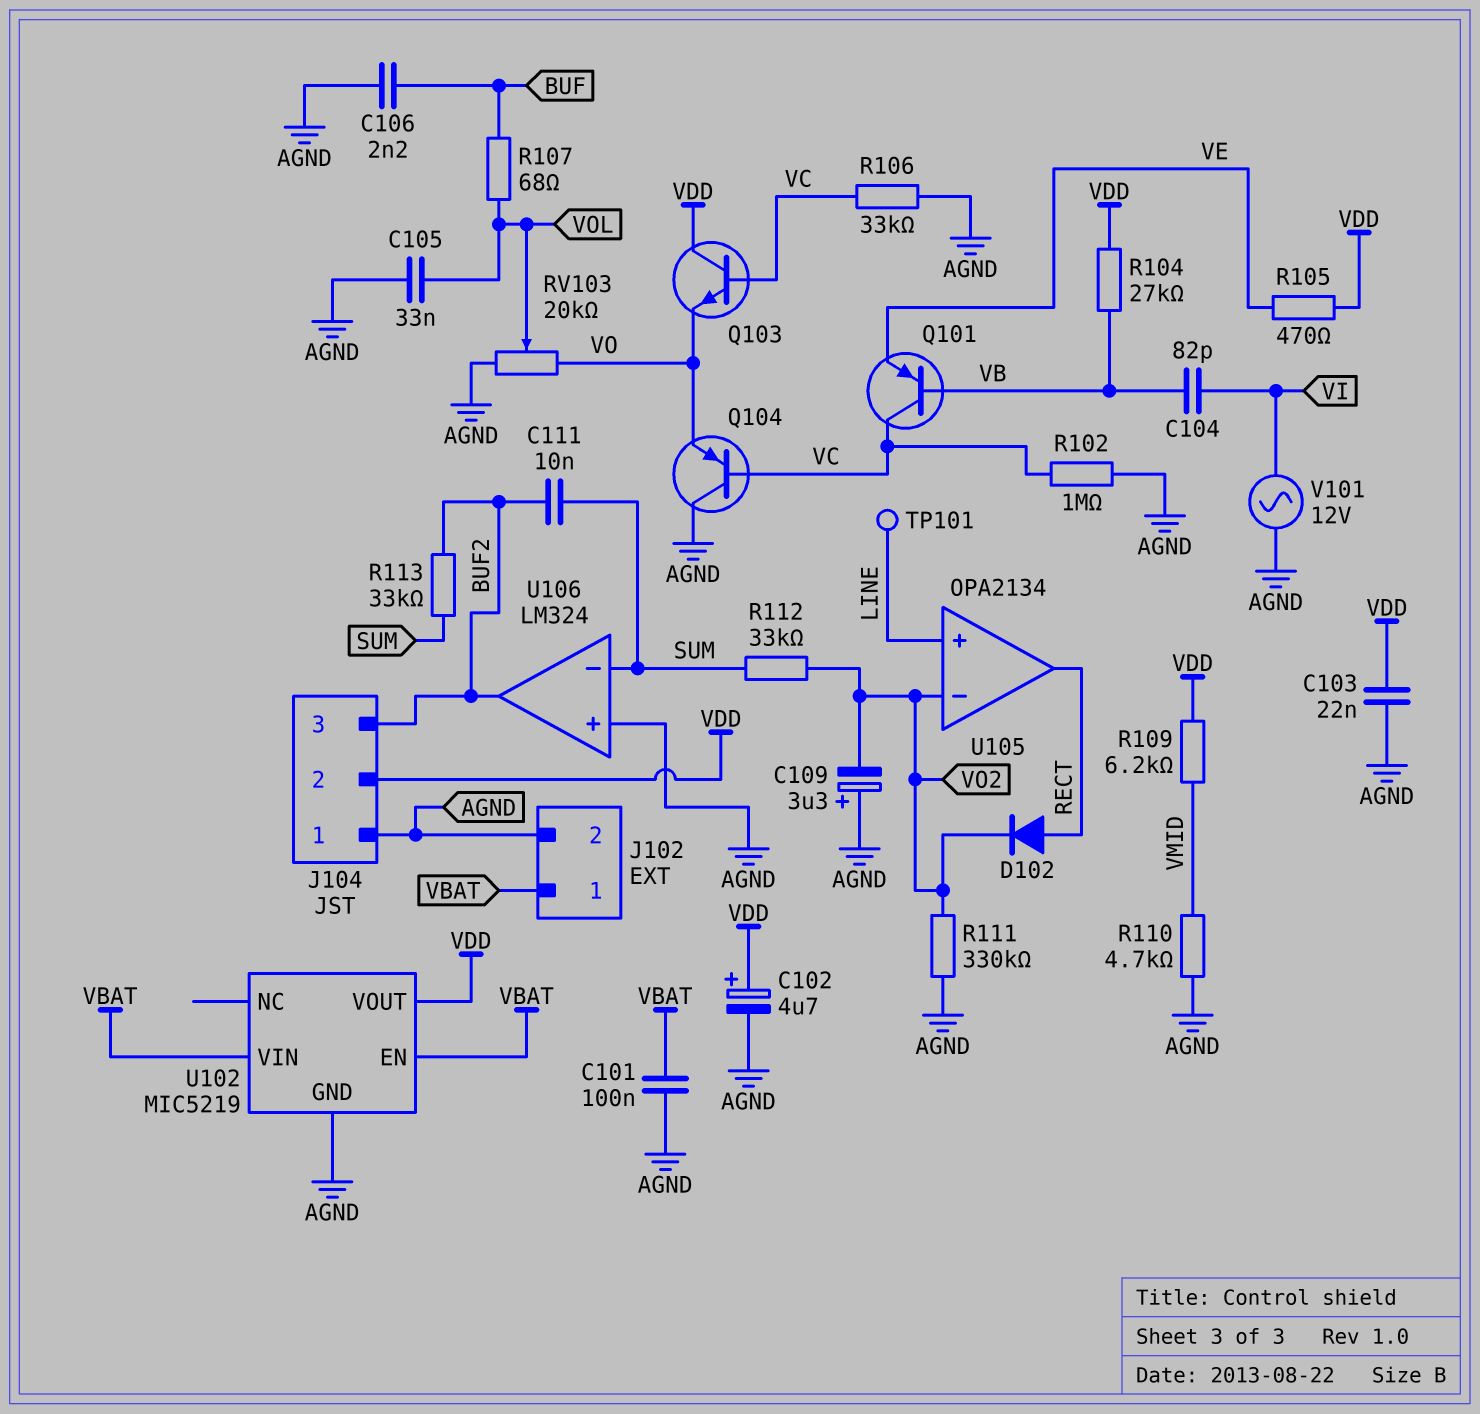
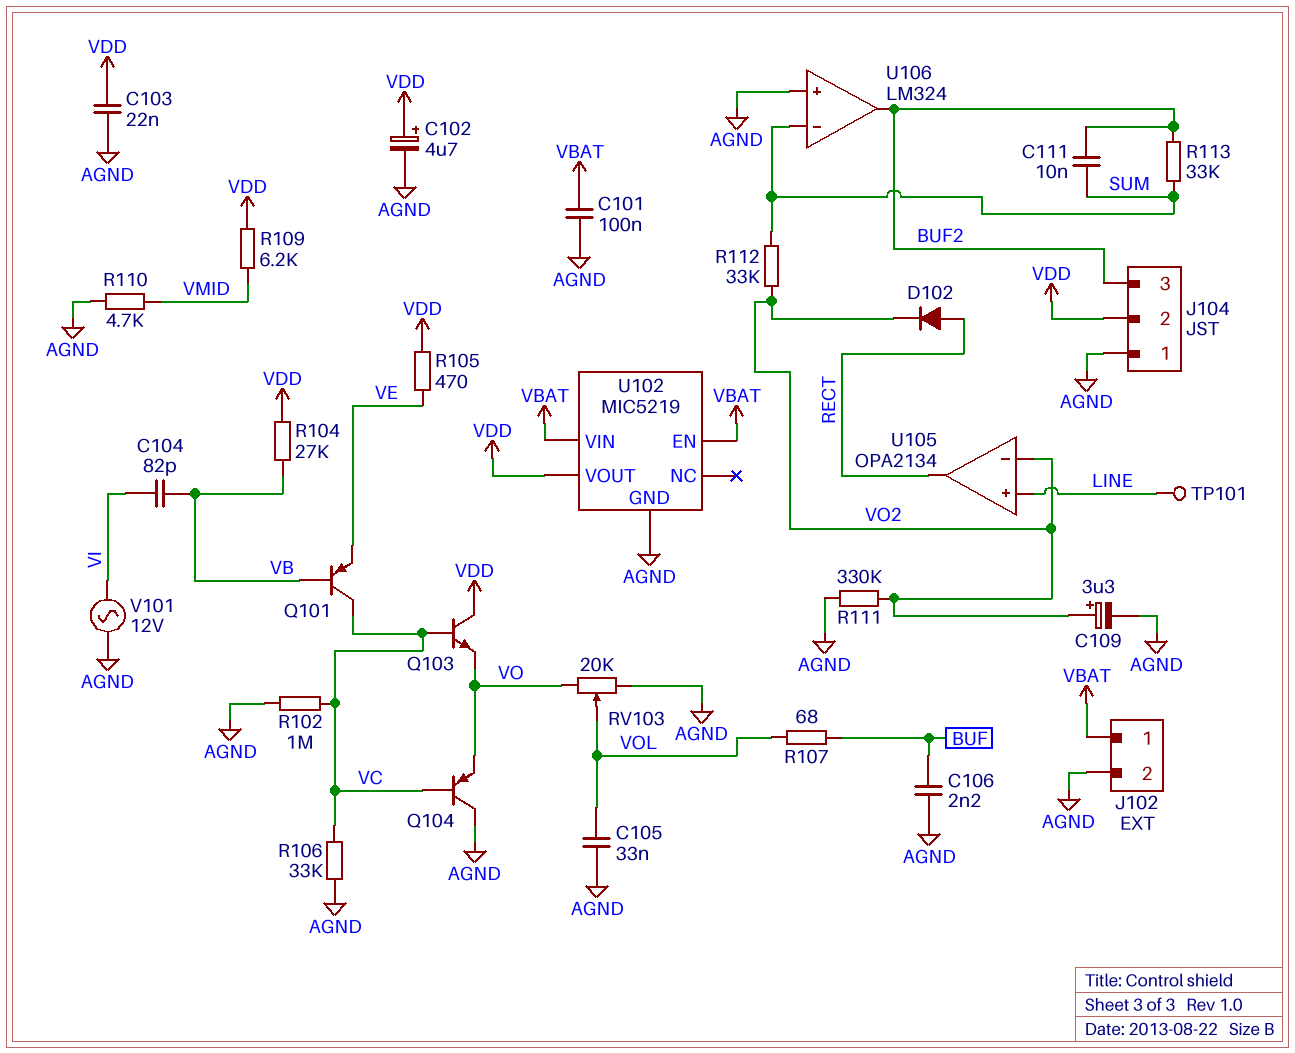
C109: 3.3uF (plus AGND, minus VO2) -> 3.3uF (plus VO2, minus AGND)

